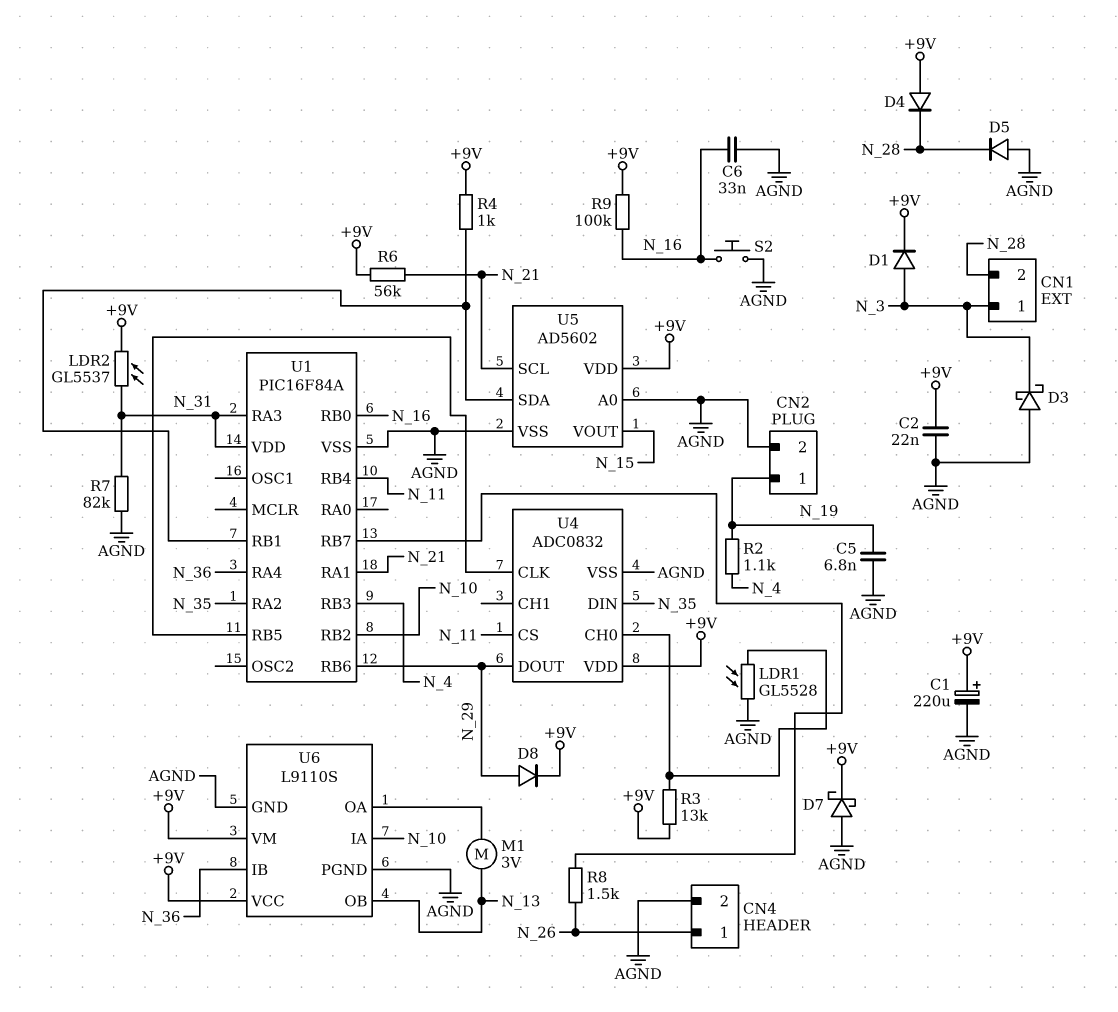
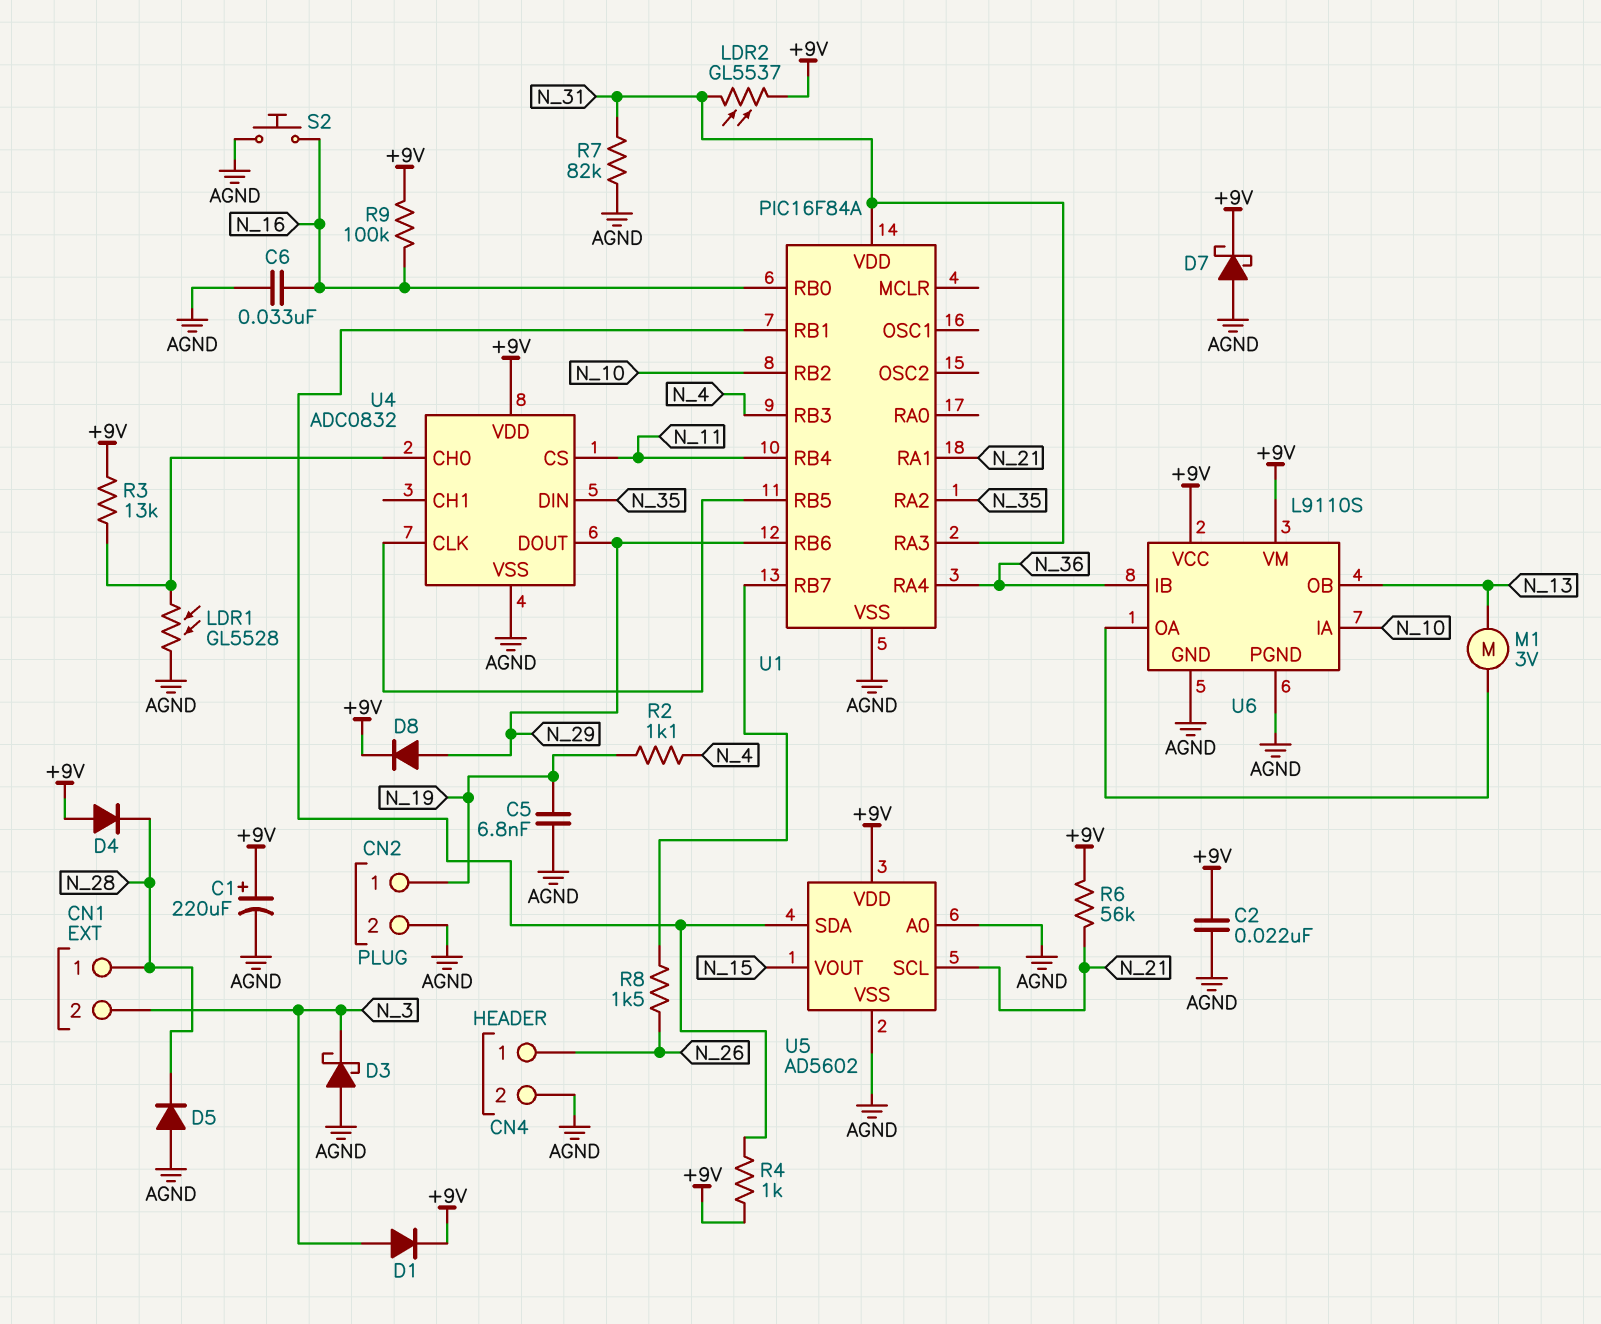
CN1 pin 1: N_3 -> N_28
CN1 pin 2: N_28 -> N_3

